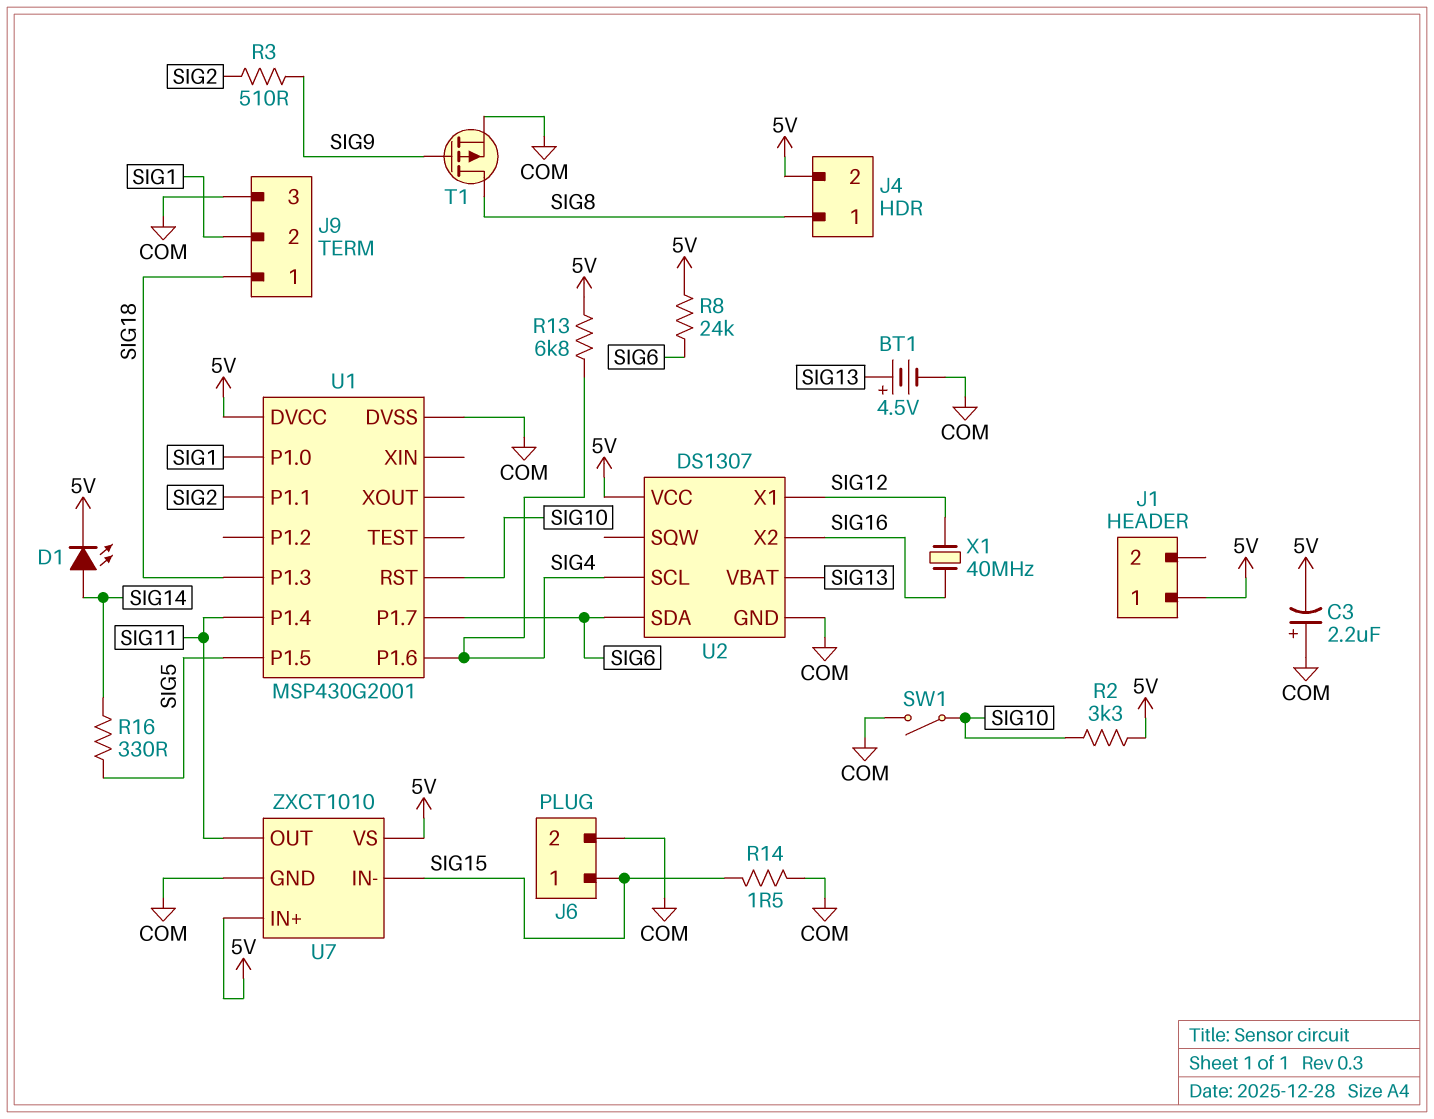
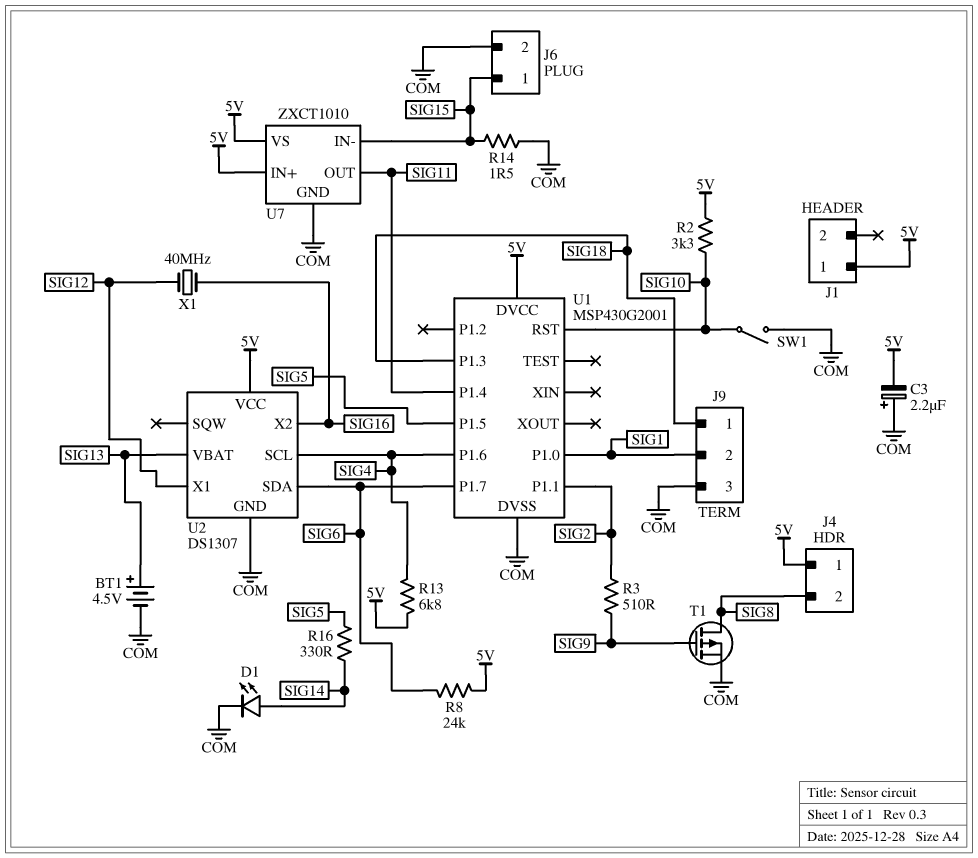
D1: LED (A SIG14, K 5V) -> LED (A SIG14, K COM)
J4 pin 1: SIG8 -> 5V
J4 pin 2: 5V -> SIG8

